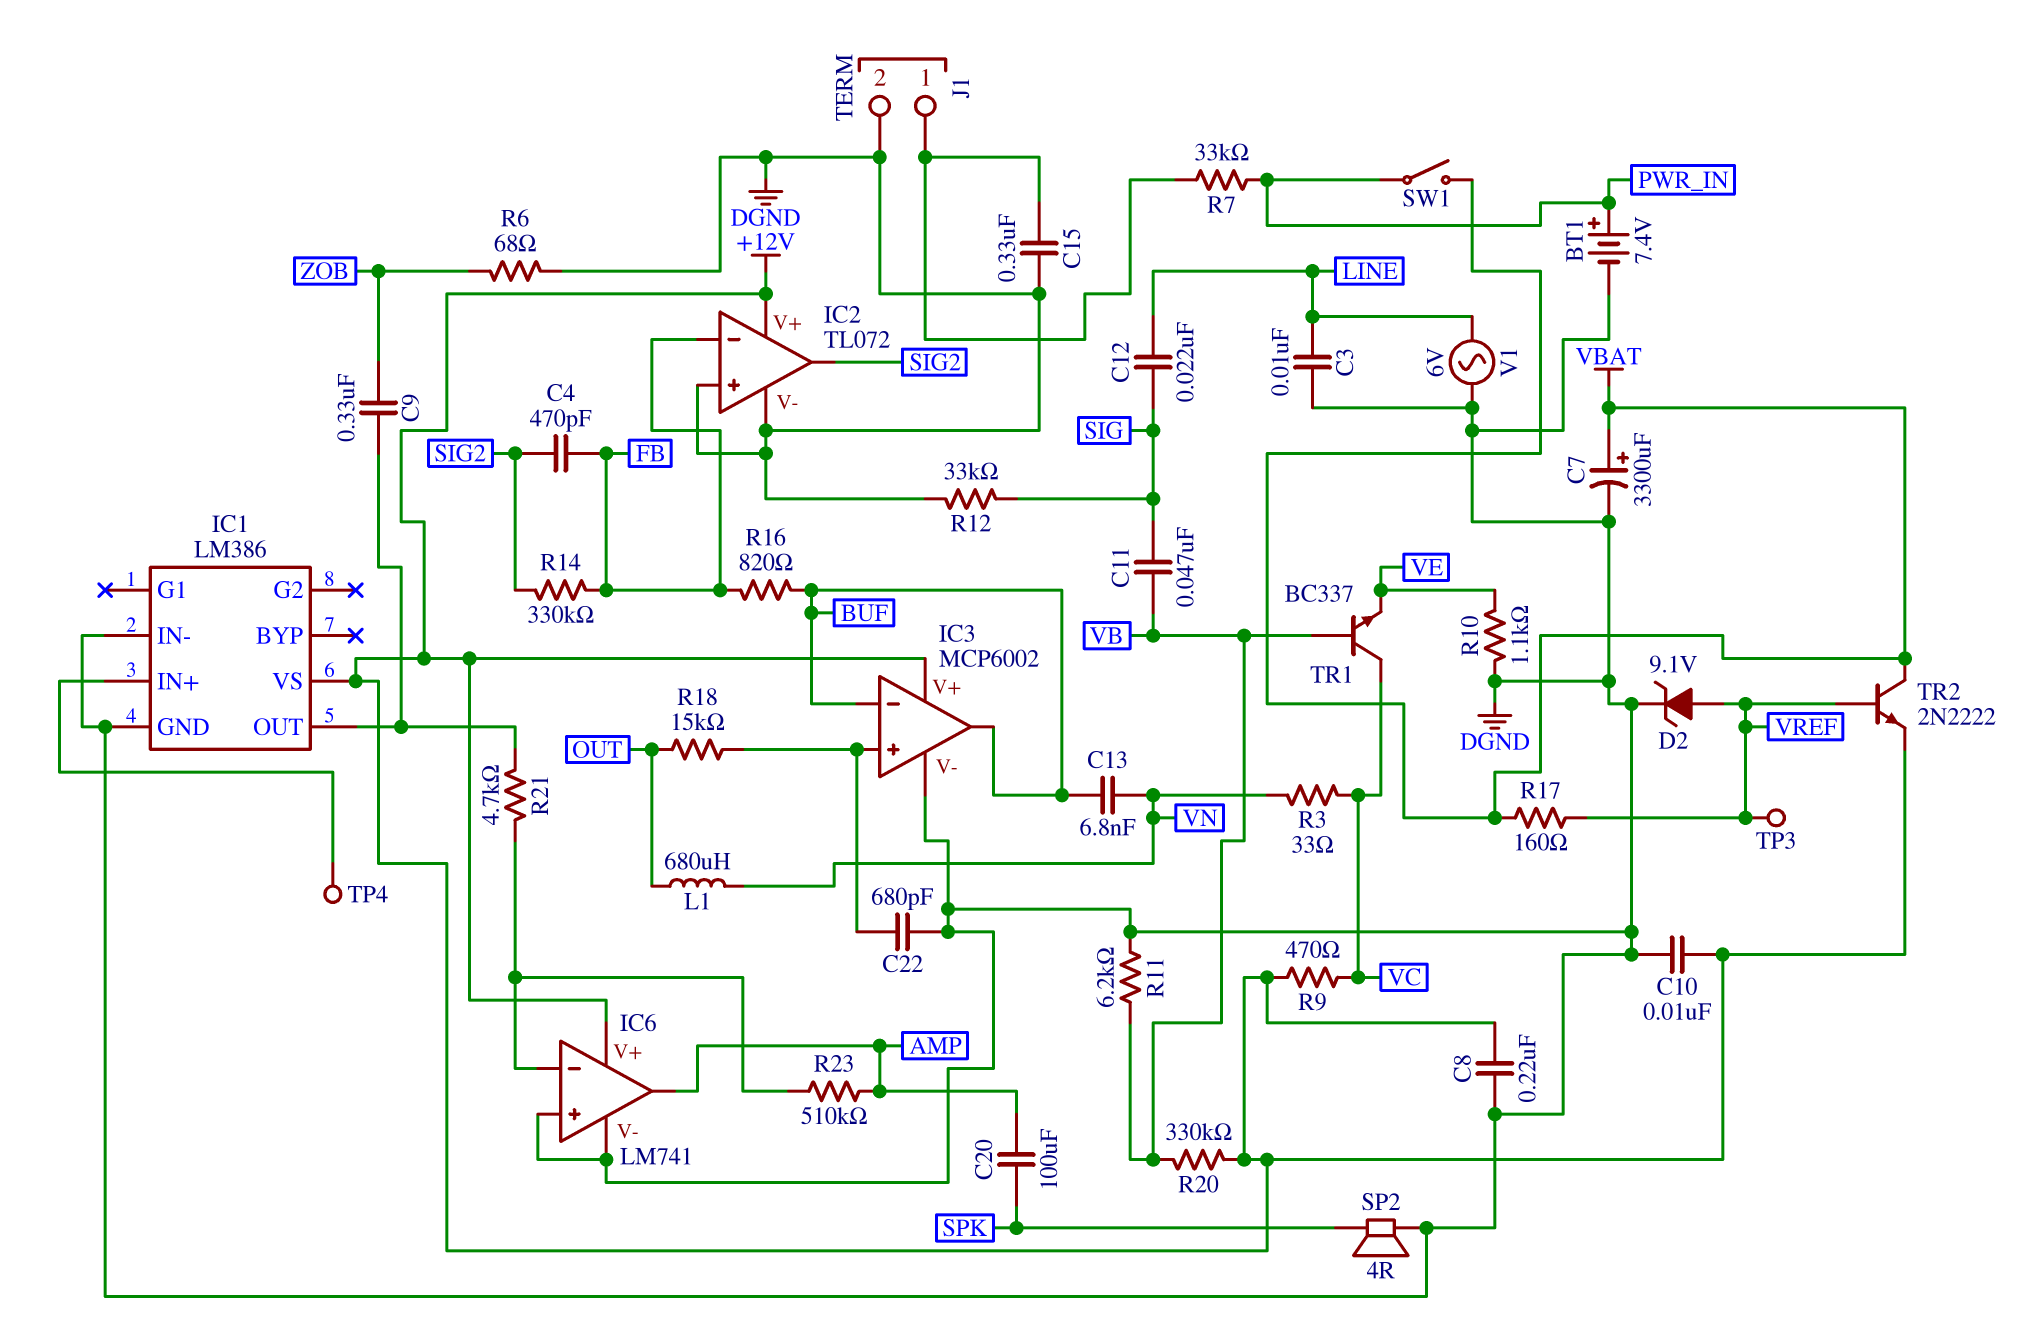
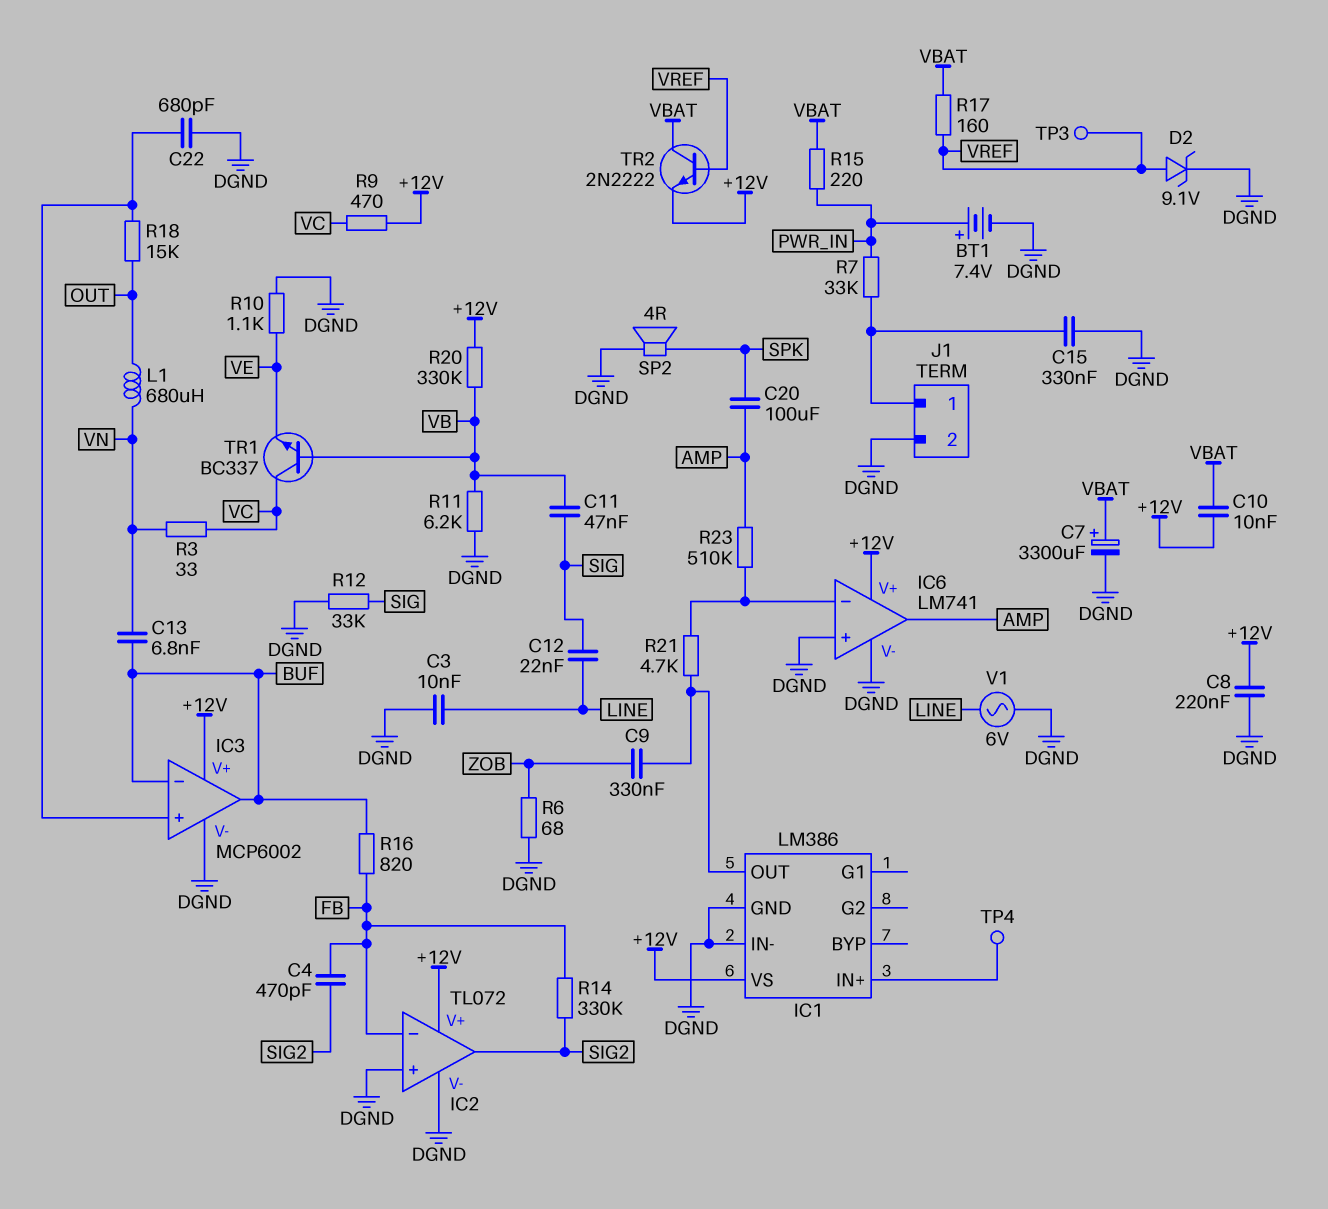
C10: 10nF (+12V, DGND) -> 10nF (+12V, VBAT)
R15: none -> 220 (PWR_IN, VBAT)
SW1: switch (PWR_IN, VBAT) -> none

